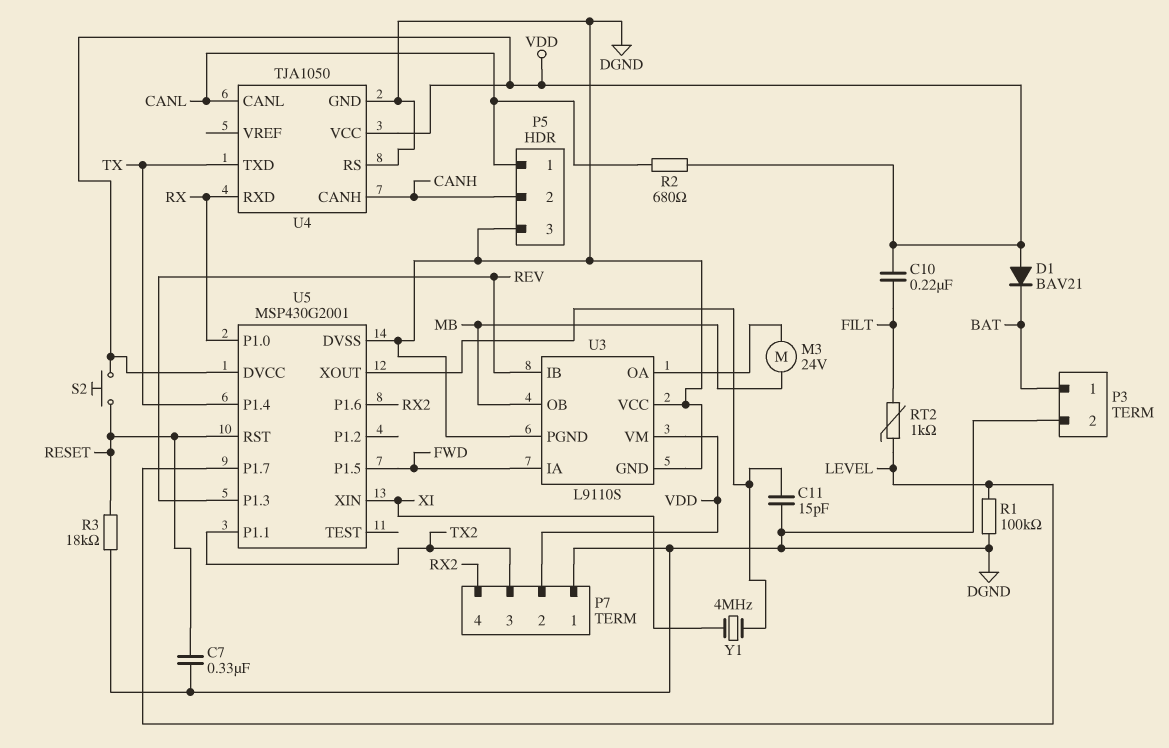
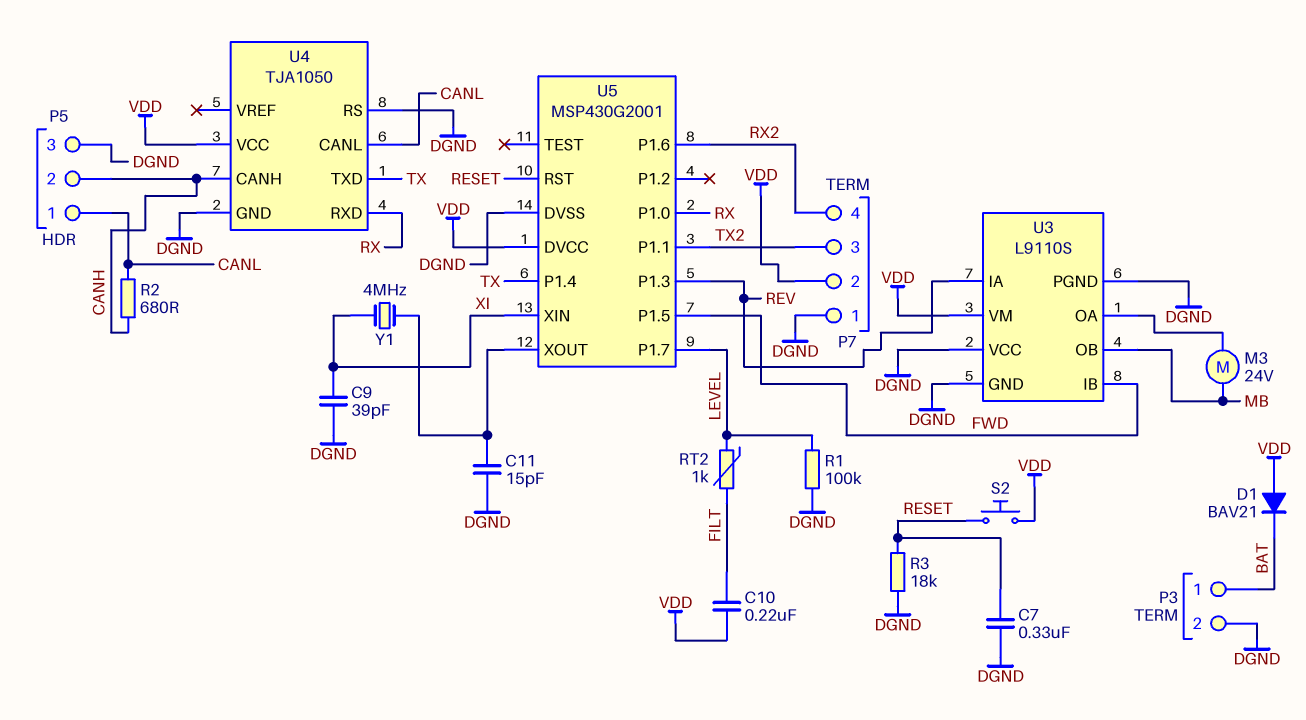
C9: none -> 39pF (DGND, XI)
R2: 680 (CANL, VDD) -> 680 (CANH, CANL)
U3 pin IA: FWD -> REV
U3 pin IB: REV -> FWD

